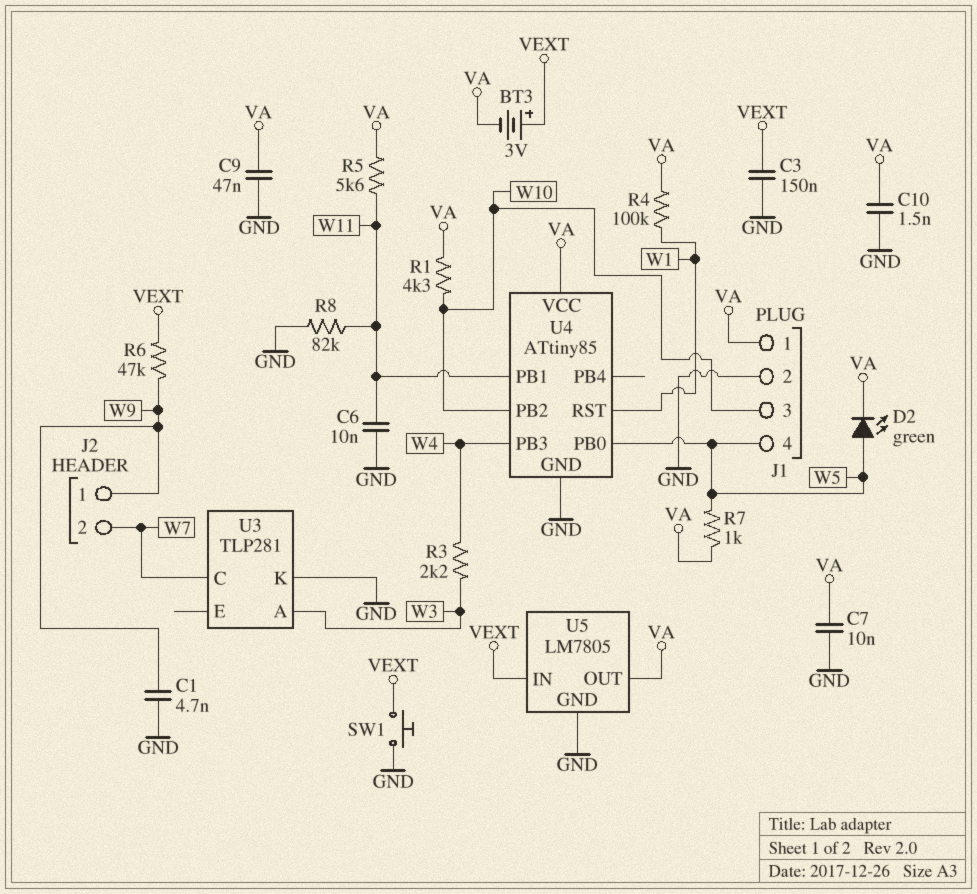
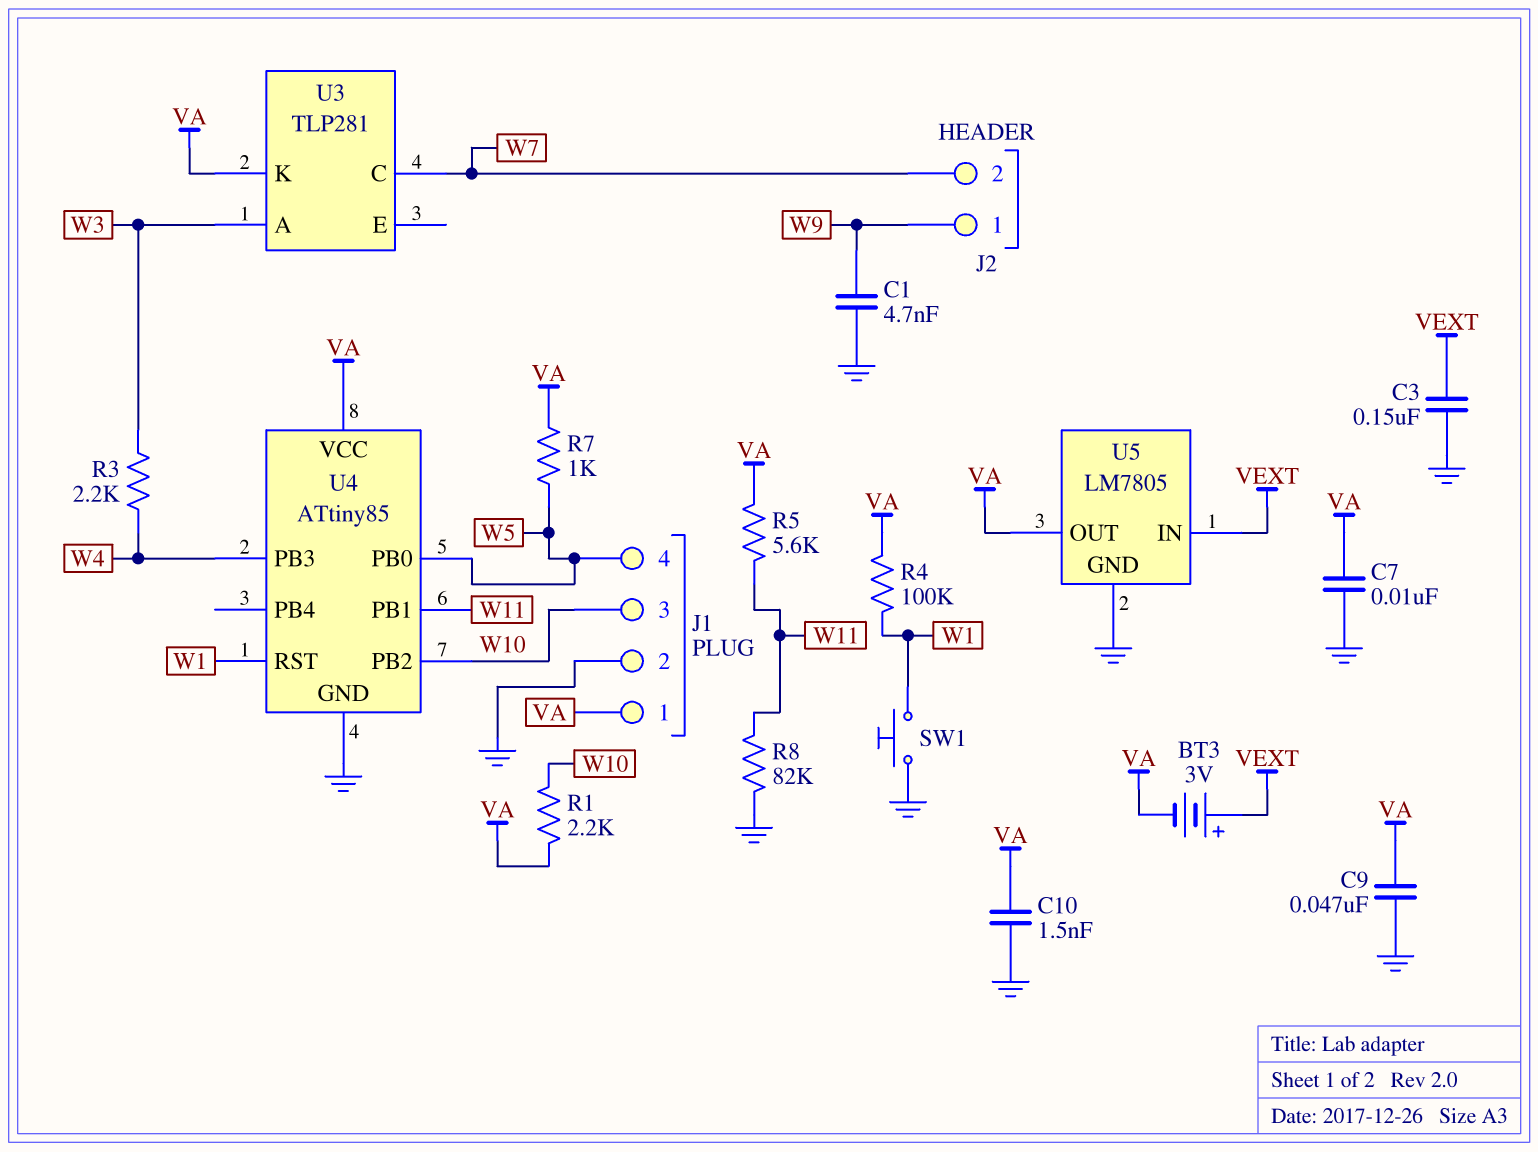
C6: 10nF (GND, W11) -> none
D2: LED green (A W5, K VA) -> none
R1: 4.3k (VA, W10) -> 2.2k (VA, W10)
R6: 47k (VEXT, W9) -> none
SW1: button (GND, VEXT) -> button (GND, W1)
U3 pin K: GND -> VA

